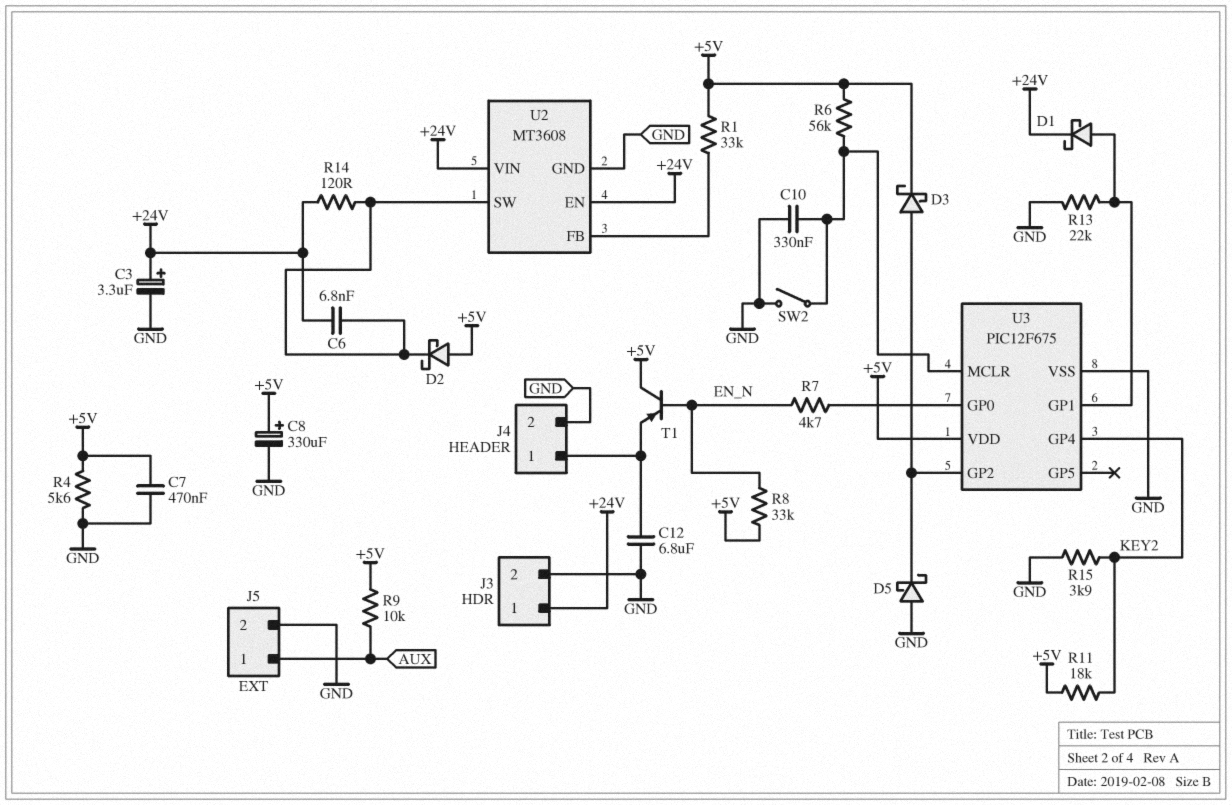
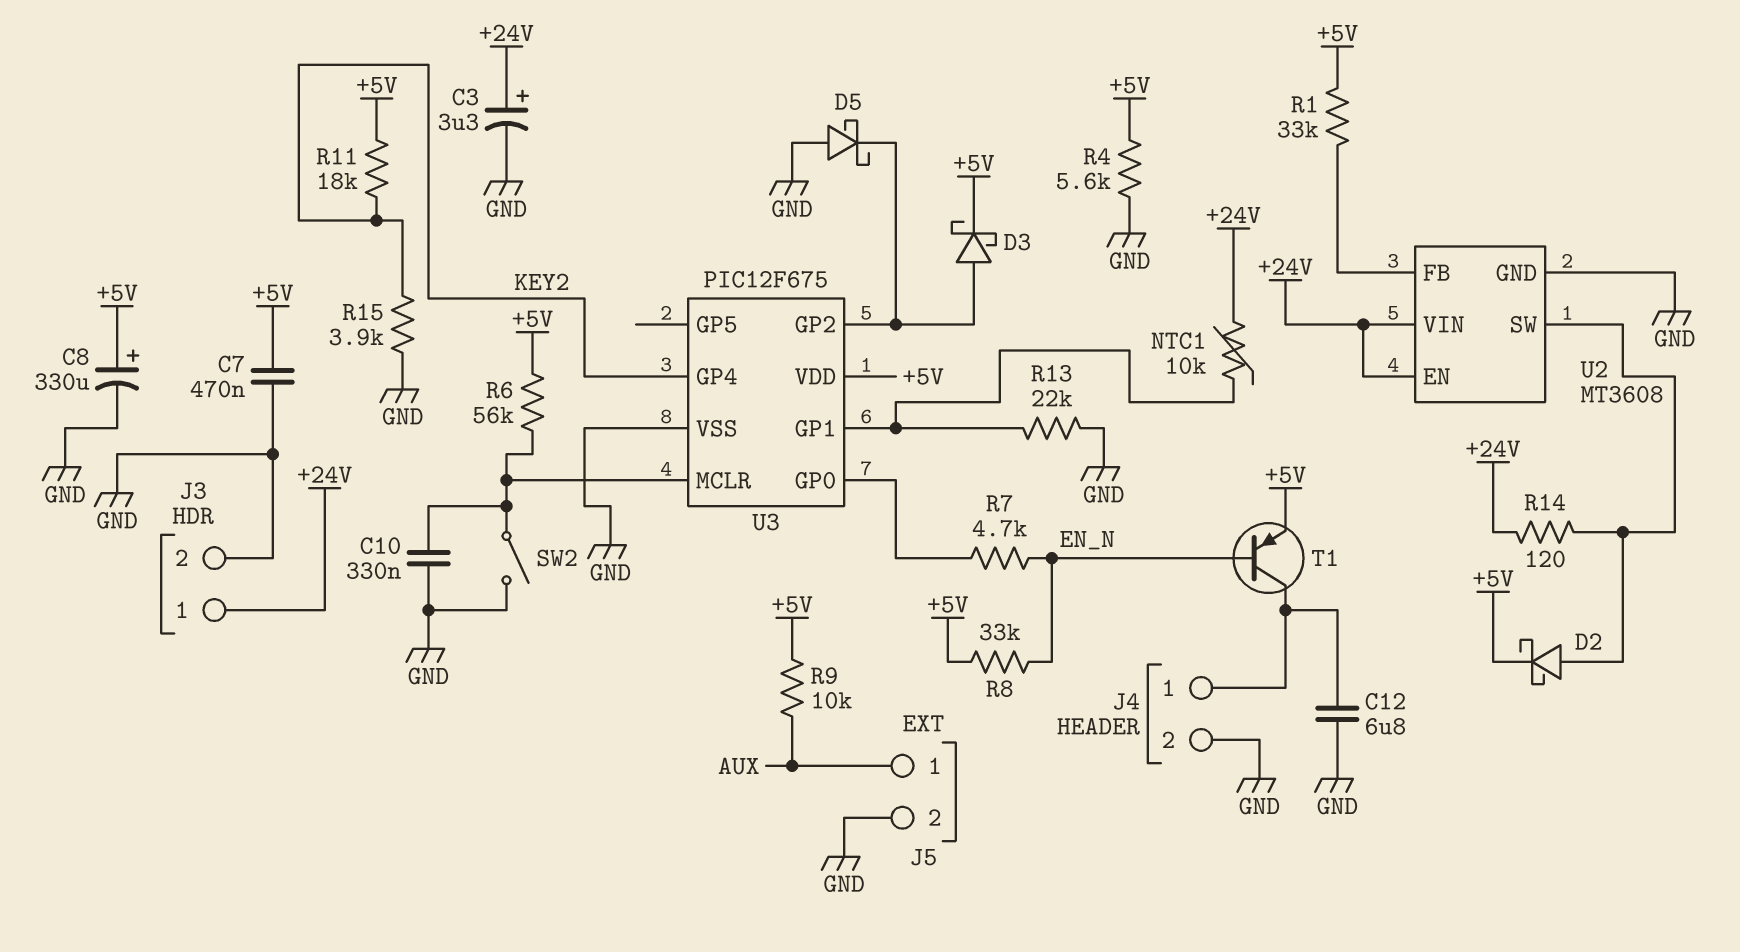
C6: 6.8nF (+24V, U2/SW) -> none
D1: schottky (A U3/GP1, K +24V) -> none
D2: schottky (A +5V, K U2/SW) -> schottky (A U2/SW, K +5V)
NTC1: none -> 10k (+24V, U3/GP1)
T1: PNP (B EN_N, C +5V, E J4/1) -> PNP (B EN_N, C J4/1, E +5V)

